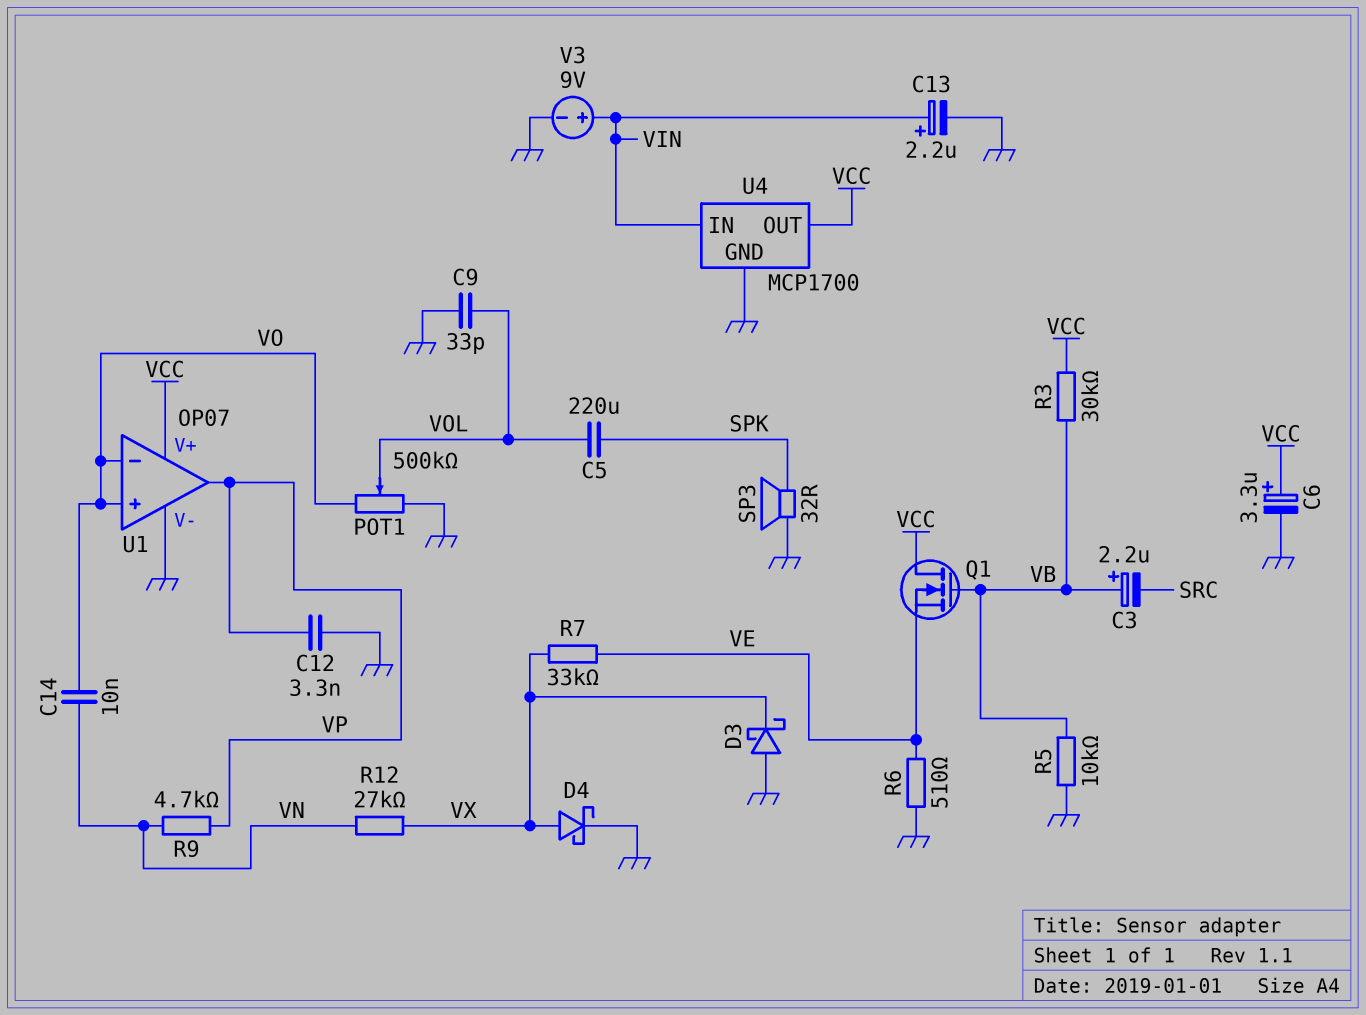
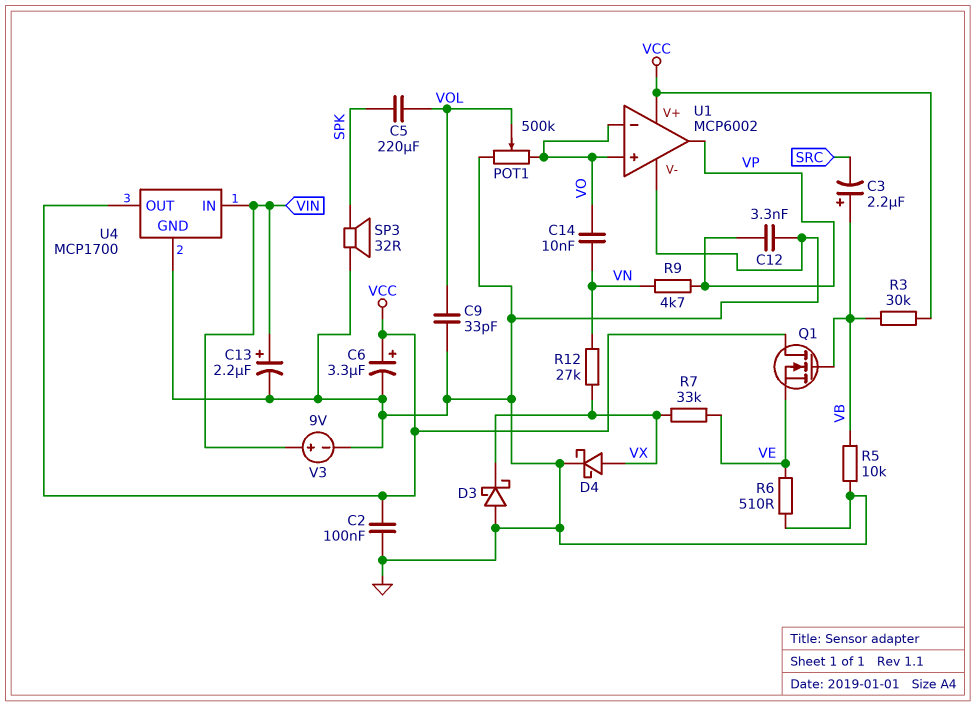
C2: none -> 100nF (GND, VCC)
U1: OP07 -> MCP6002

